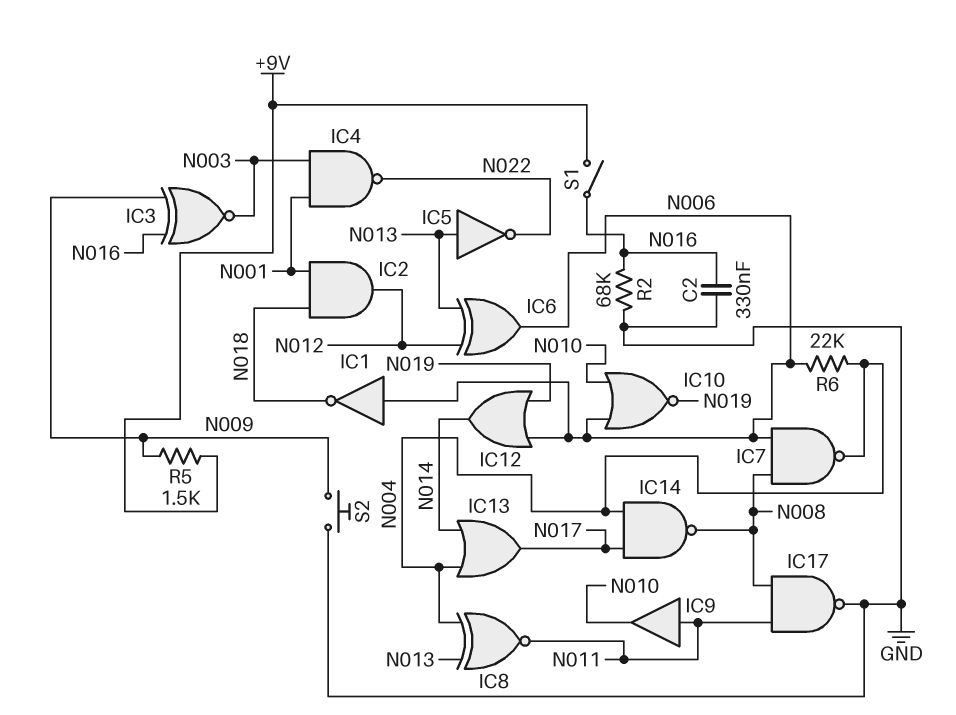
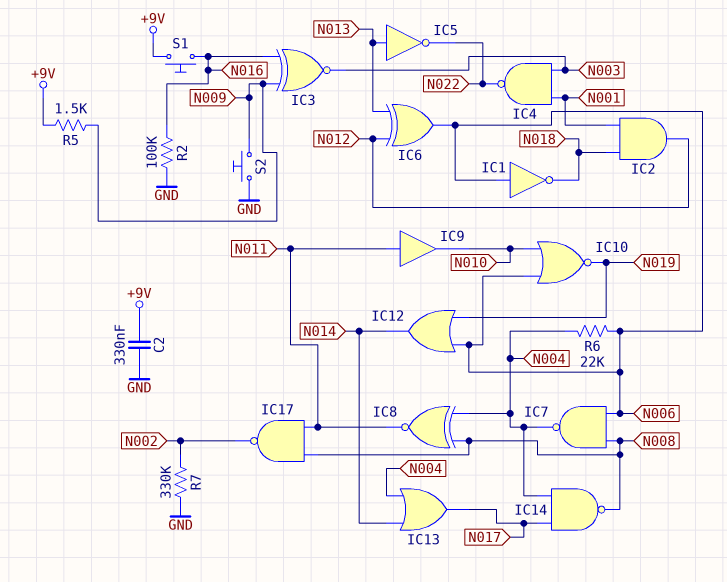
C2: 330nF (GND, N016) -> 330nF (+9V, GND)
IC8: XNOR (in N004, in N013, out N011) -> XNOR (in N004, in N008, out N011)
IC17: NAND (in N008, in N011, out GND) -> NAND (in N008, in N011, out N002)
R2: 68k (GND, N016) -> 100k (GND, N016)
R7: none -> 330k (GND, N002)
S1: switch (+9V, N016) -> button (+9V, N016)

